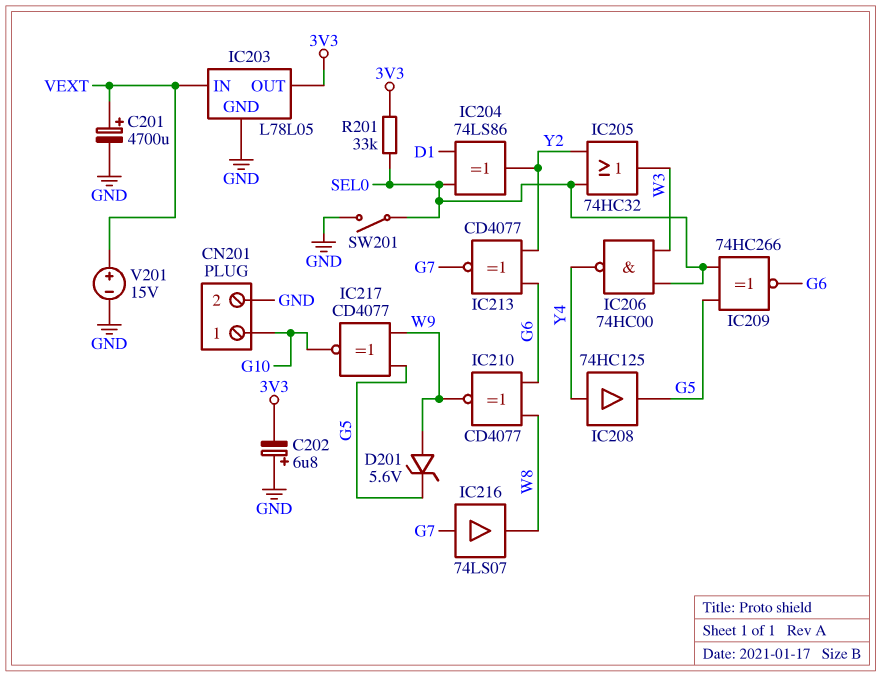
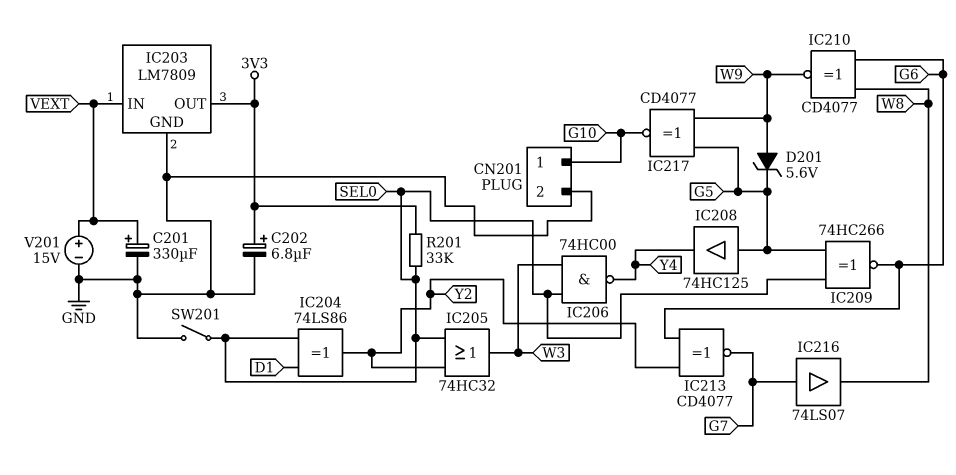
C201: 4700uF (plus VEXT, minus GND) -> 330uF (plus VEXT, minus GND)
C202: 6.8uF (plus GND, minus 3V3) -> 6.8uF (plus 3V3, minus GND)
IC203: L78L05 -> LM7809
IC208: buffer 74HC125 (in Y4, out G5) -> buffer 74HC125 (in G5, out Y4)

